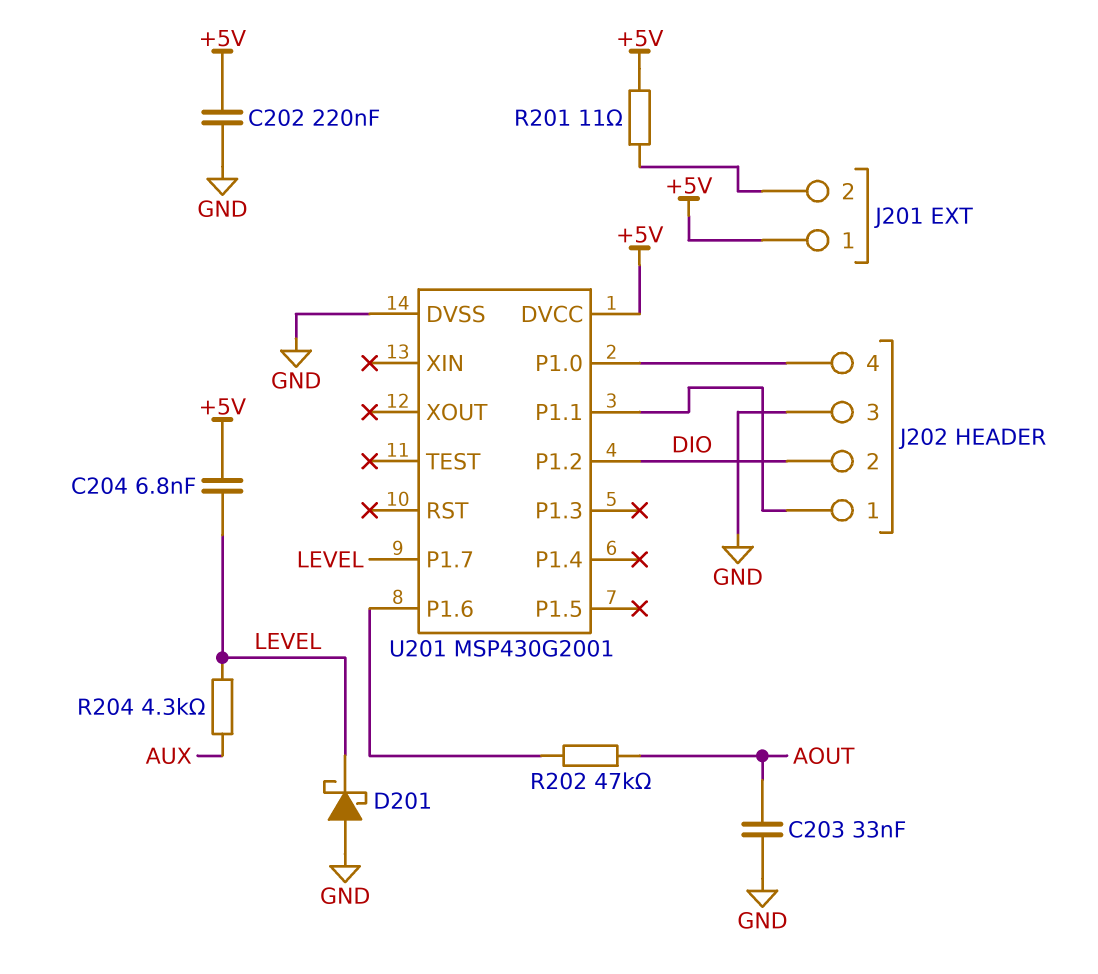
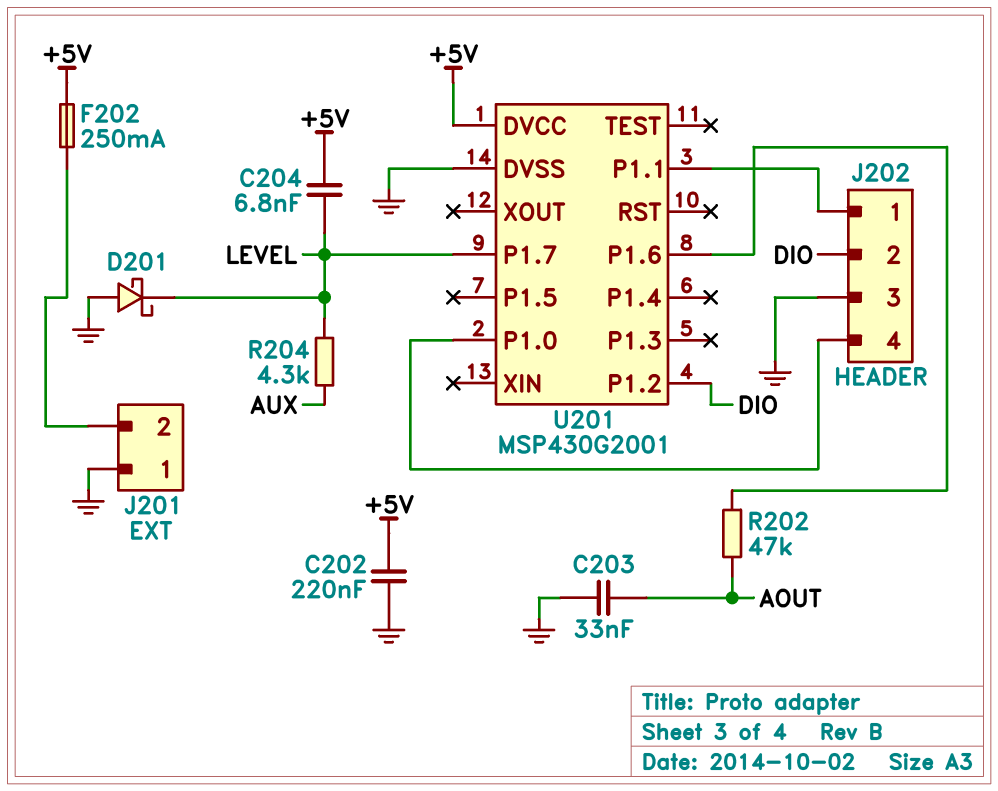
F202: none -> 250mA (+5V, J201/2)
J201 pin 1: +5V -> GND
R201: 11 (+5V, J201/2) -> none

